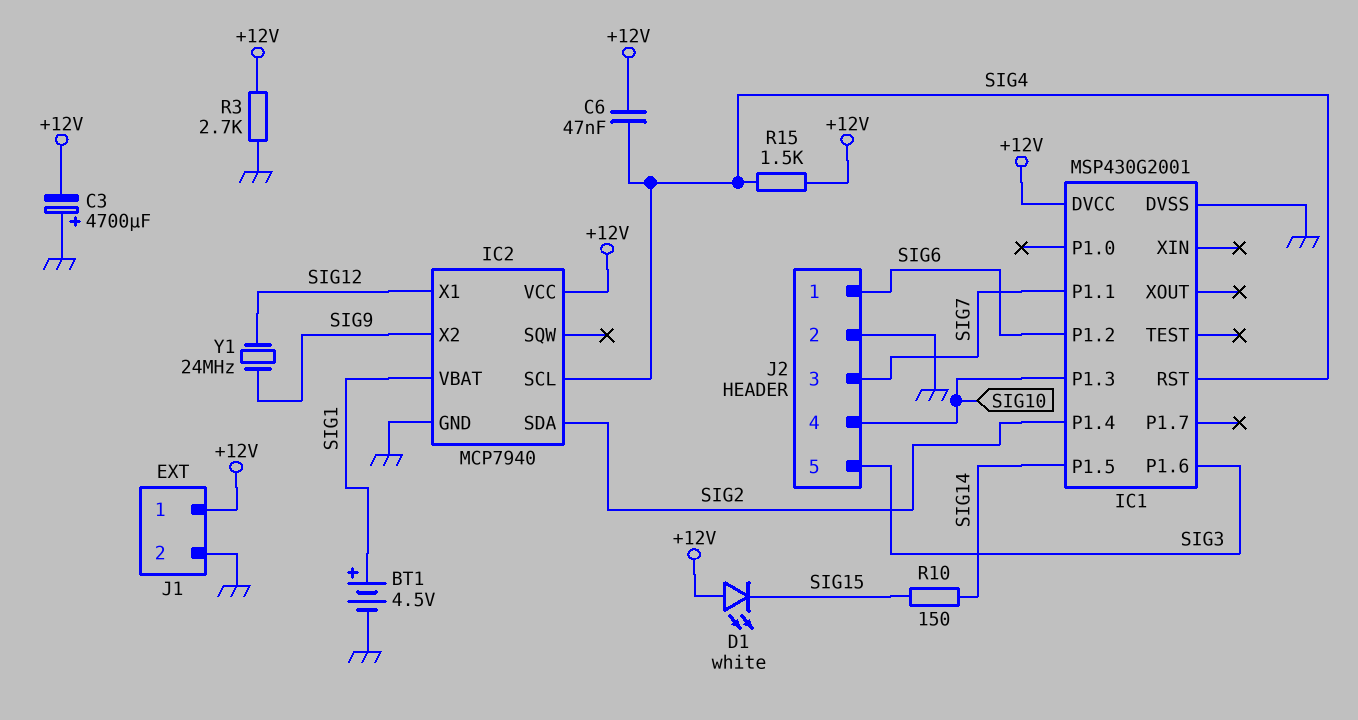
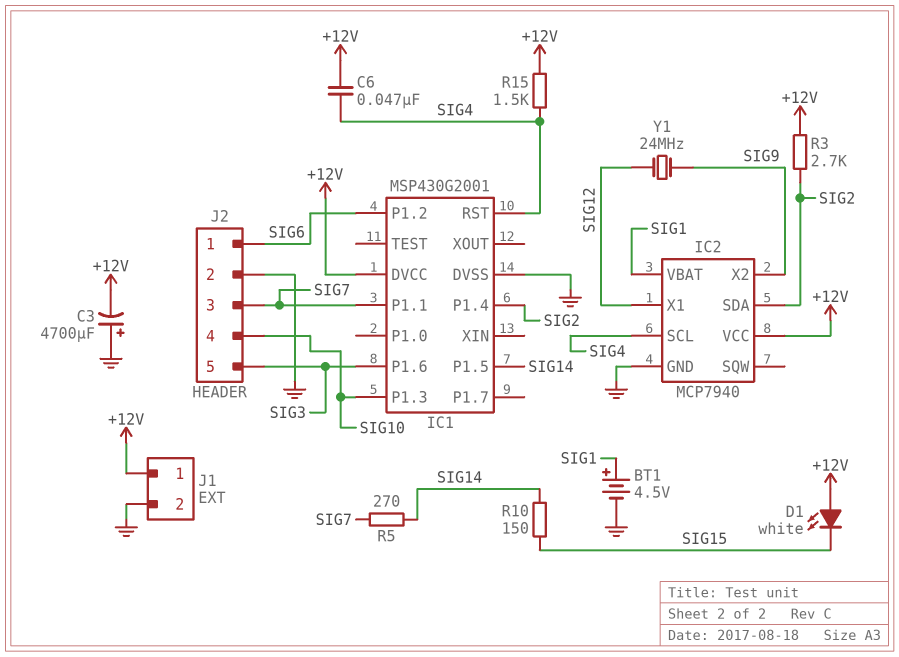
R3: 2.7k (+12V, GND) -> 2.7k (+12V, SIG2)
R5: none -> 270 (SIG7, SIG14)

